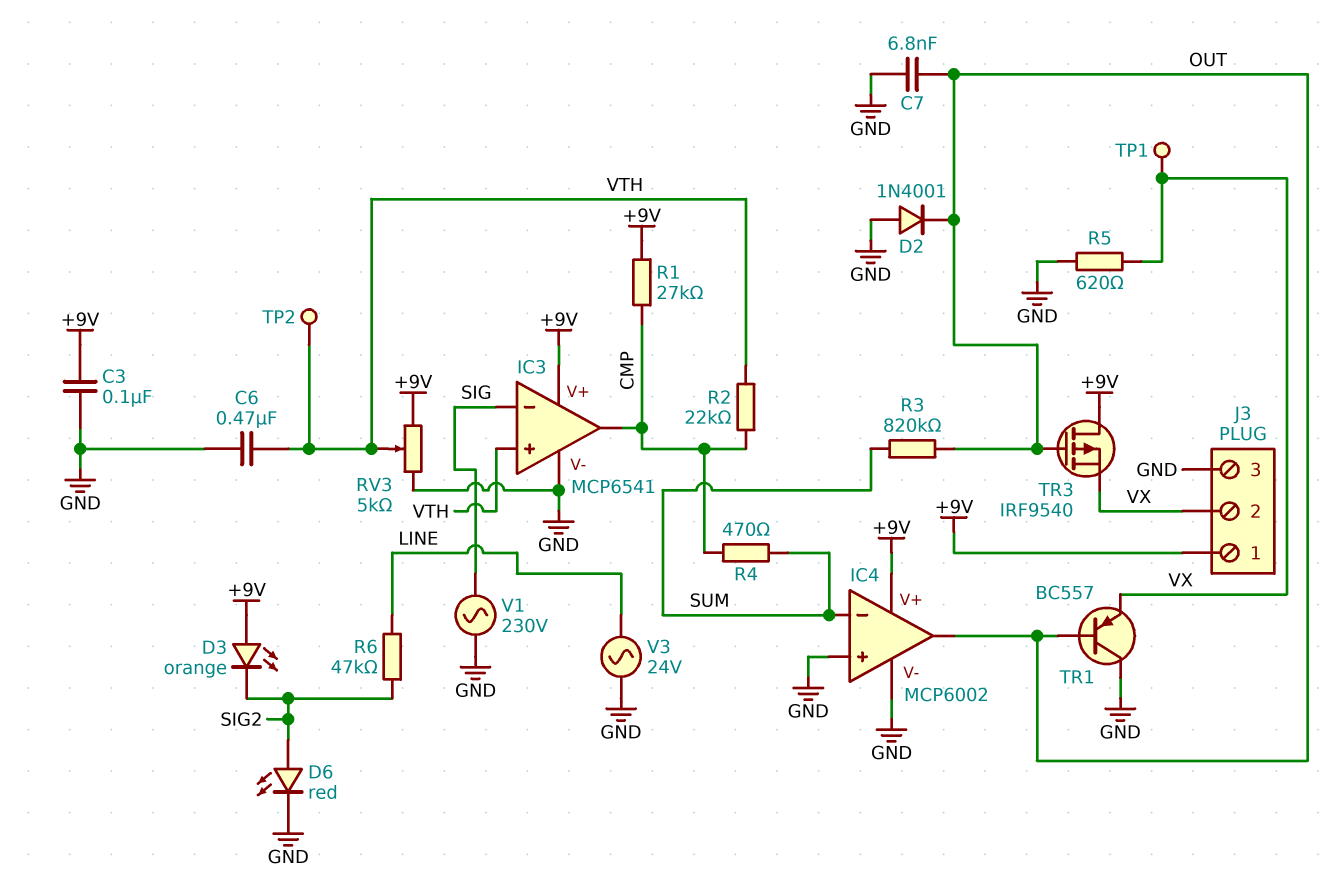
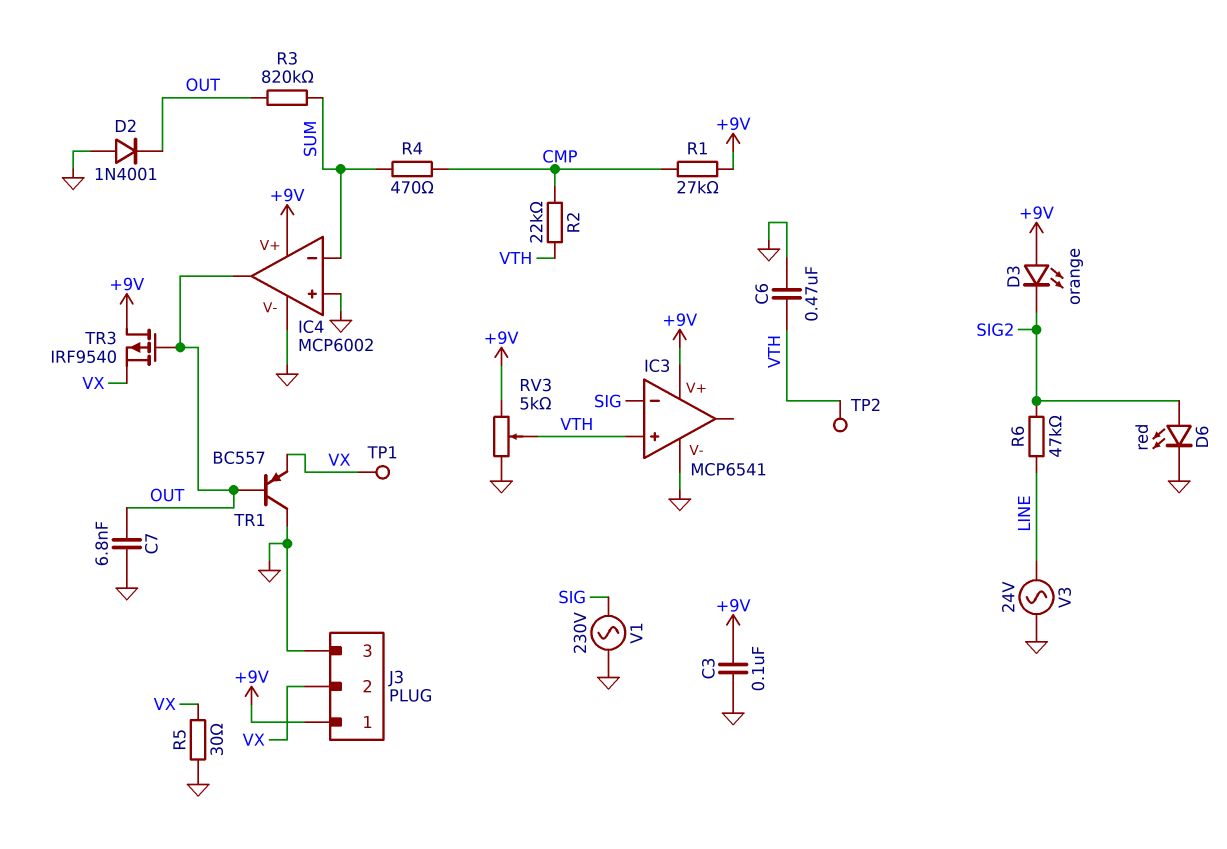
IC3 pin out: CMP -> none
R5: 620 (GND, VX) -> 30 (GND, VX)

